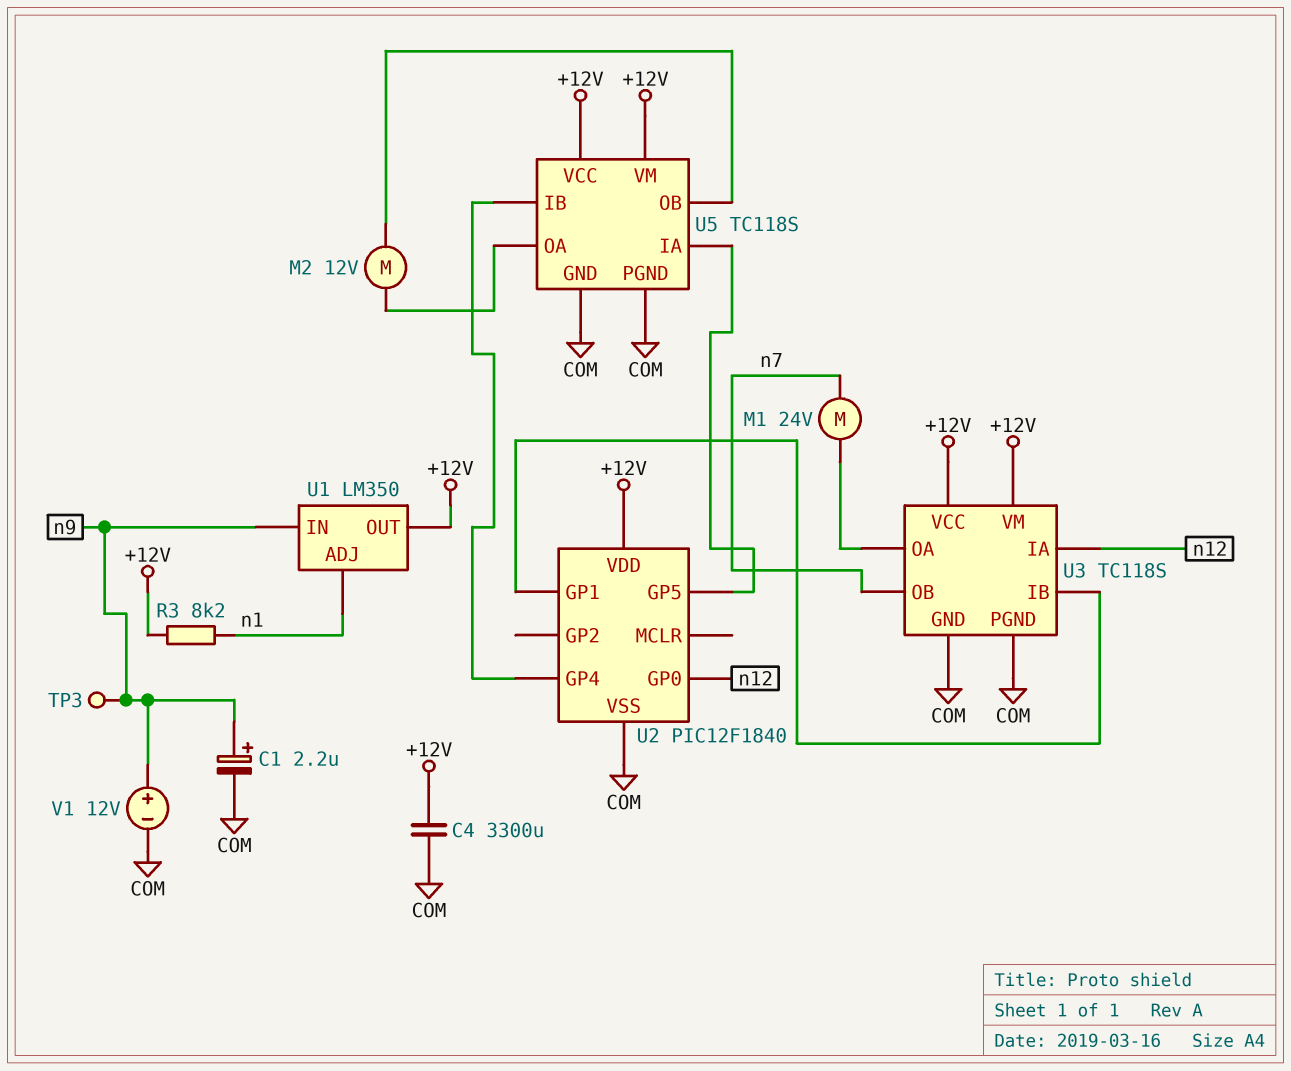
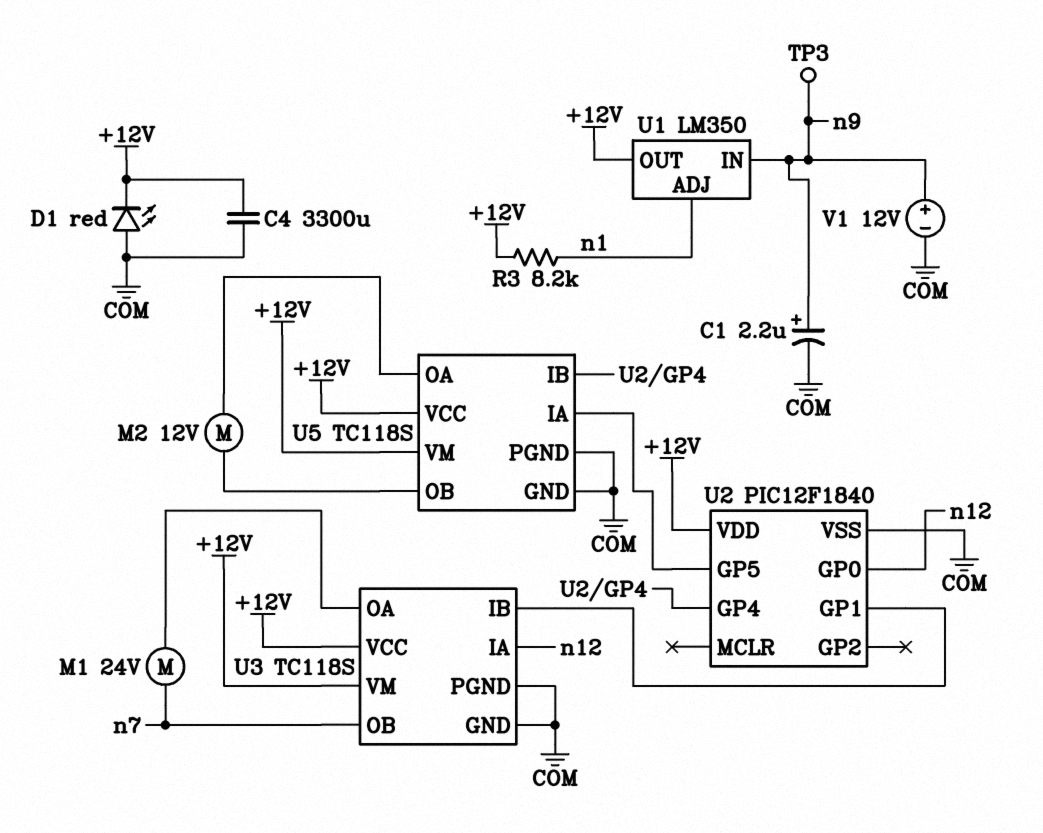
D1: none -> LED red (A COM, K +12V)

